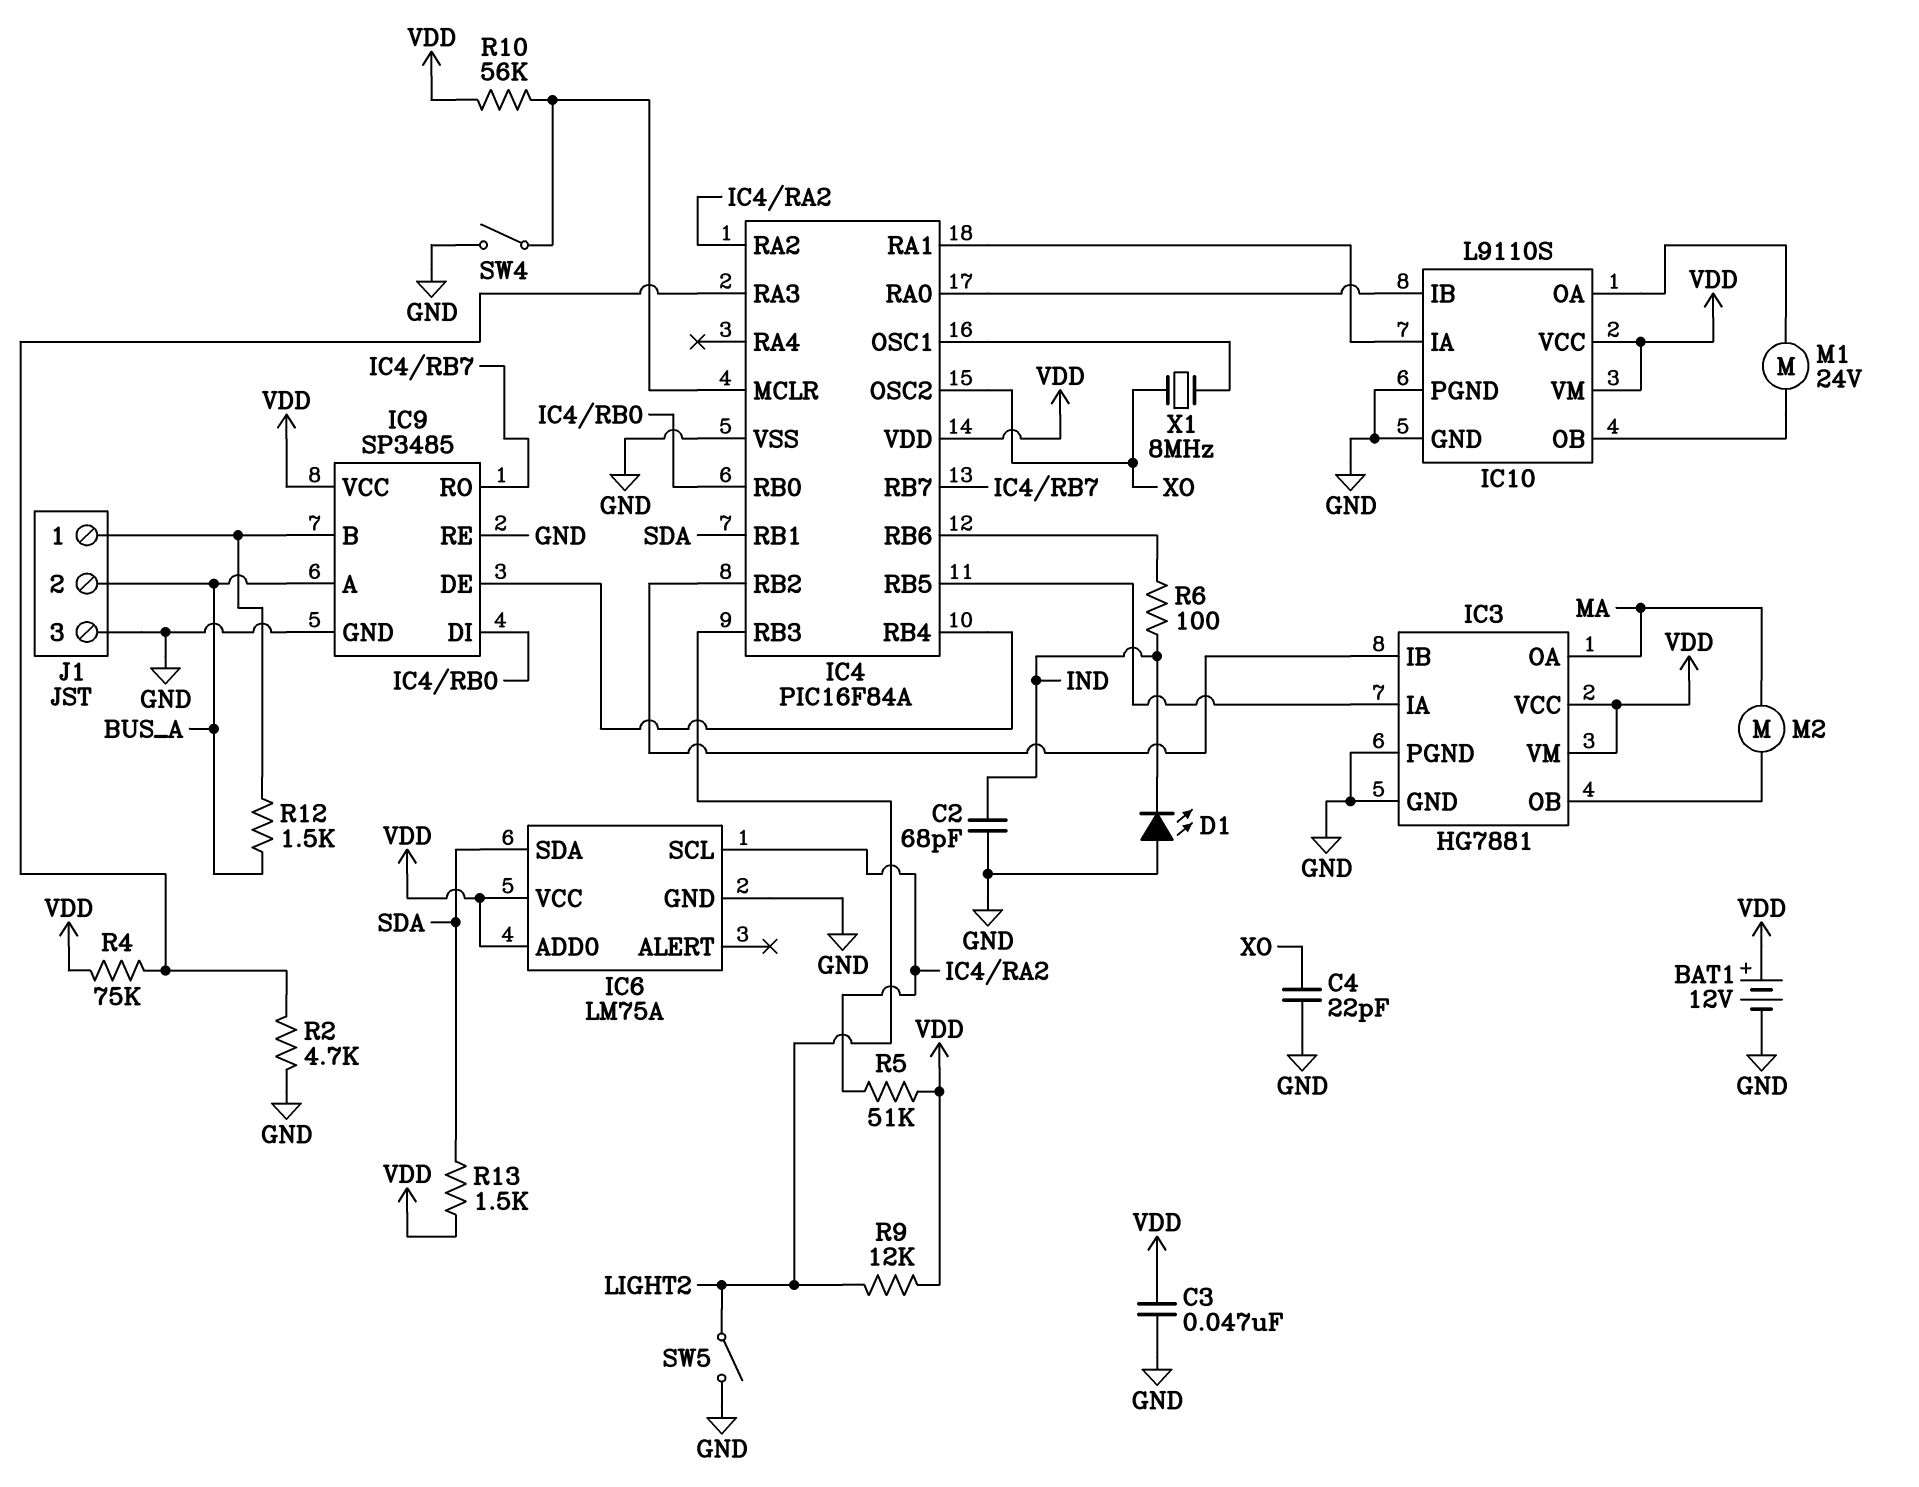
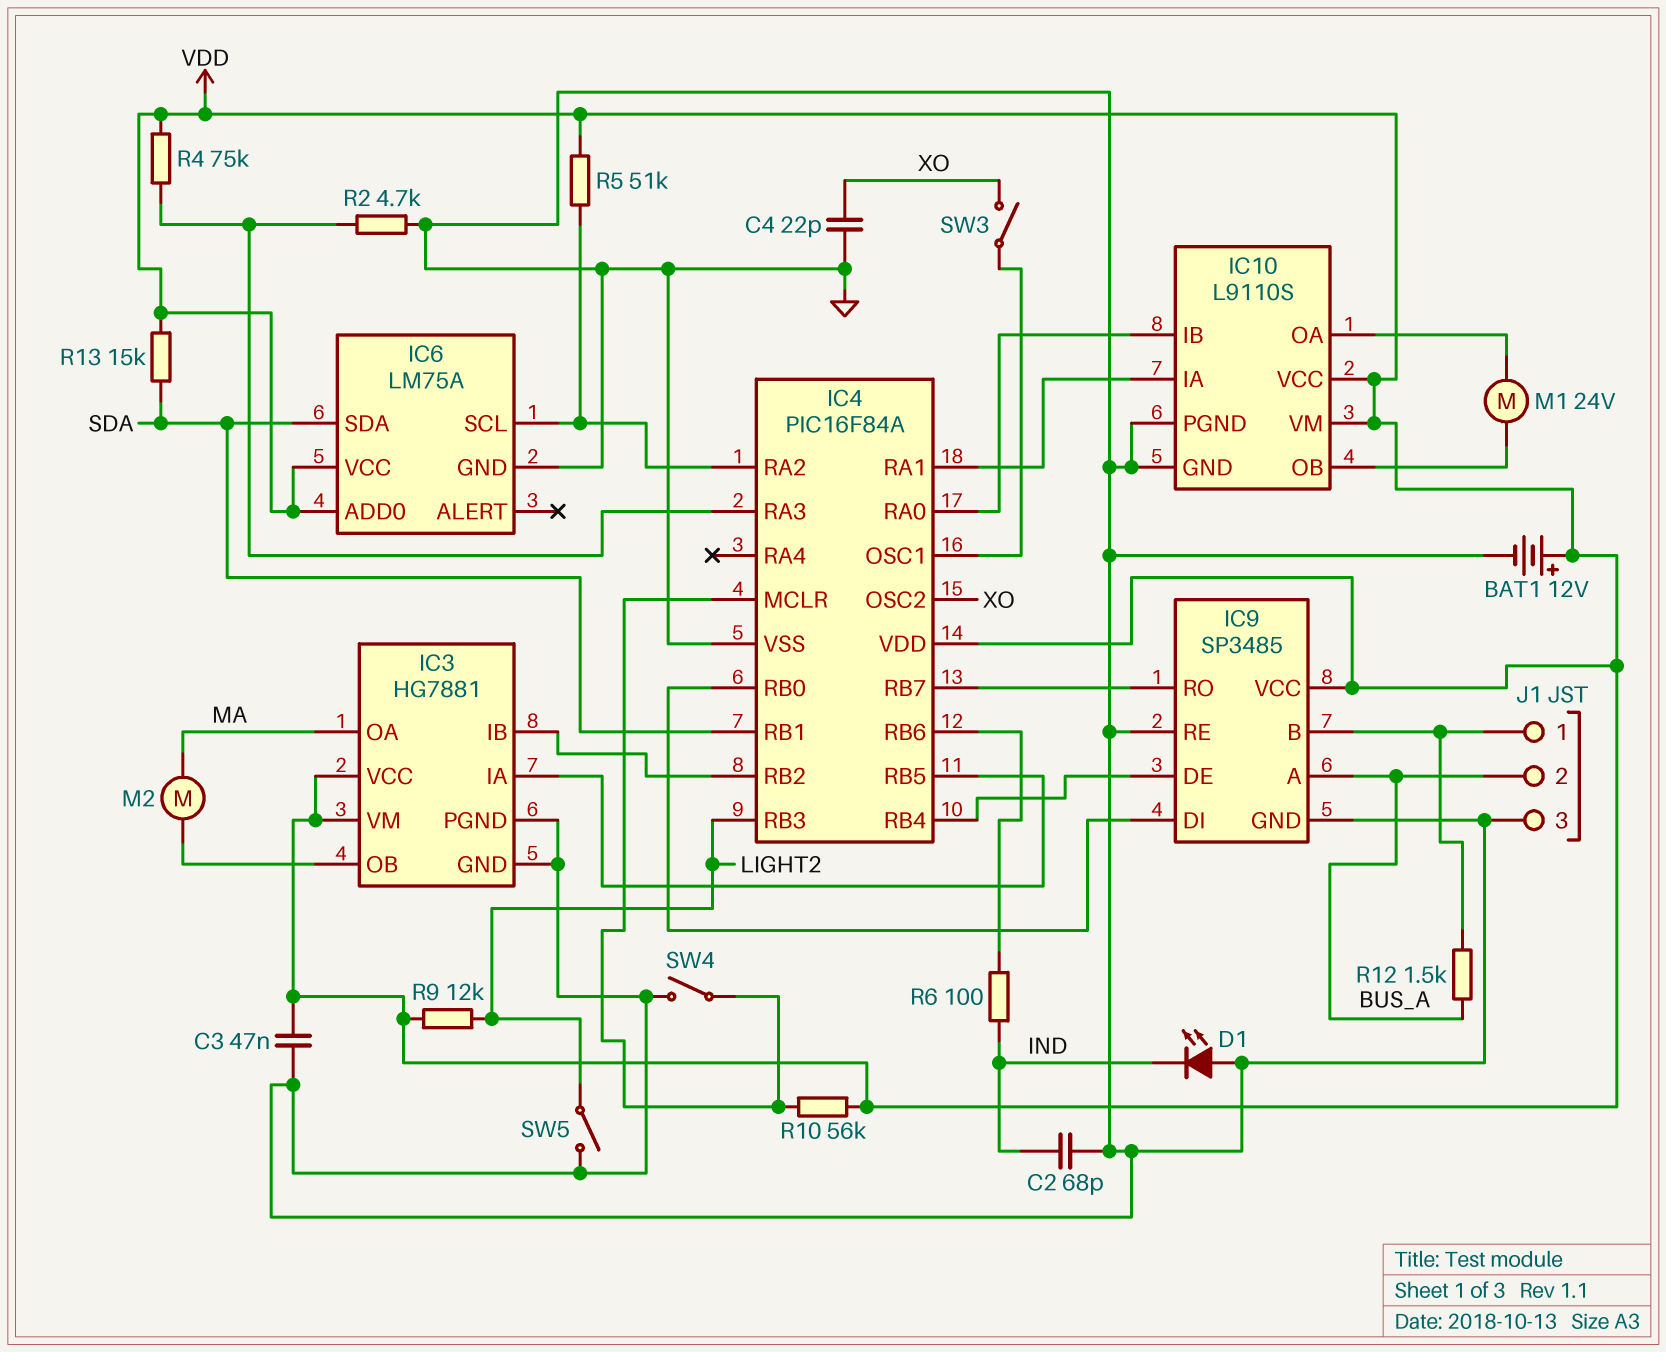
R13: 1.5k (SDA, VDD) -> 15k (SDA, VDD)
SW3: none -> switch (IC4/OSC1, XO)
X1: 8MHz (IC4/OSC1, XO) -> none

